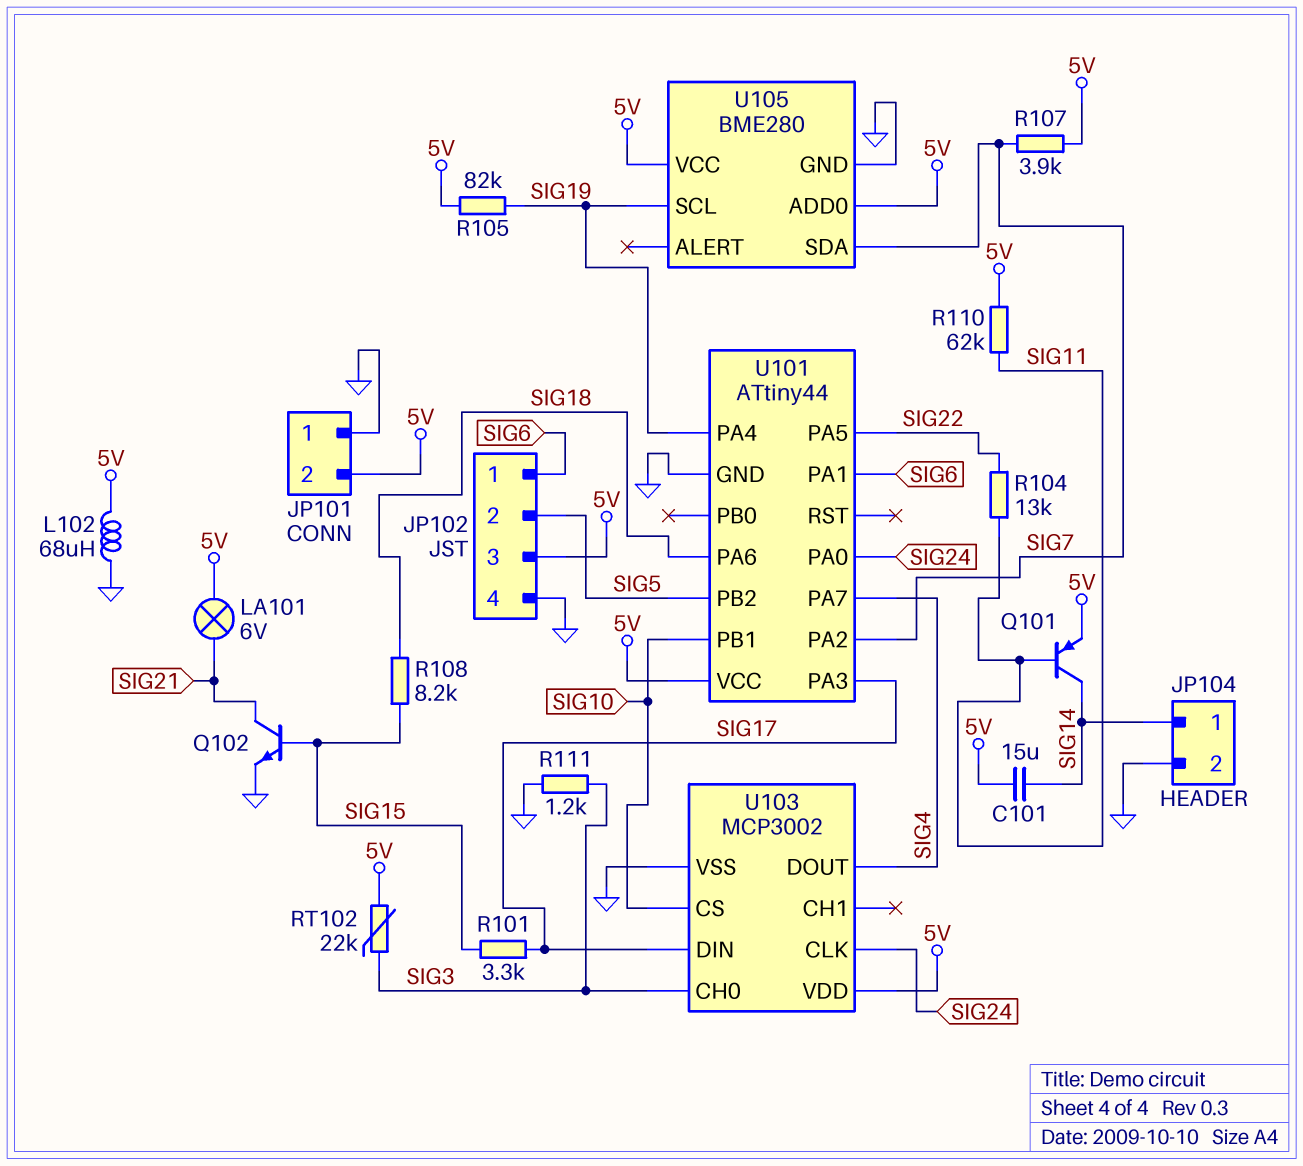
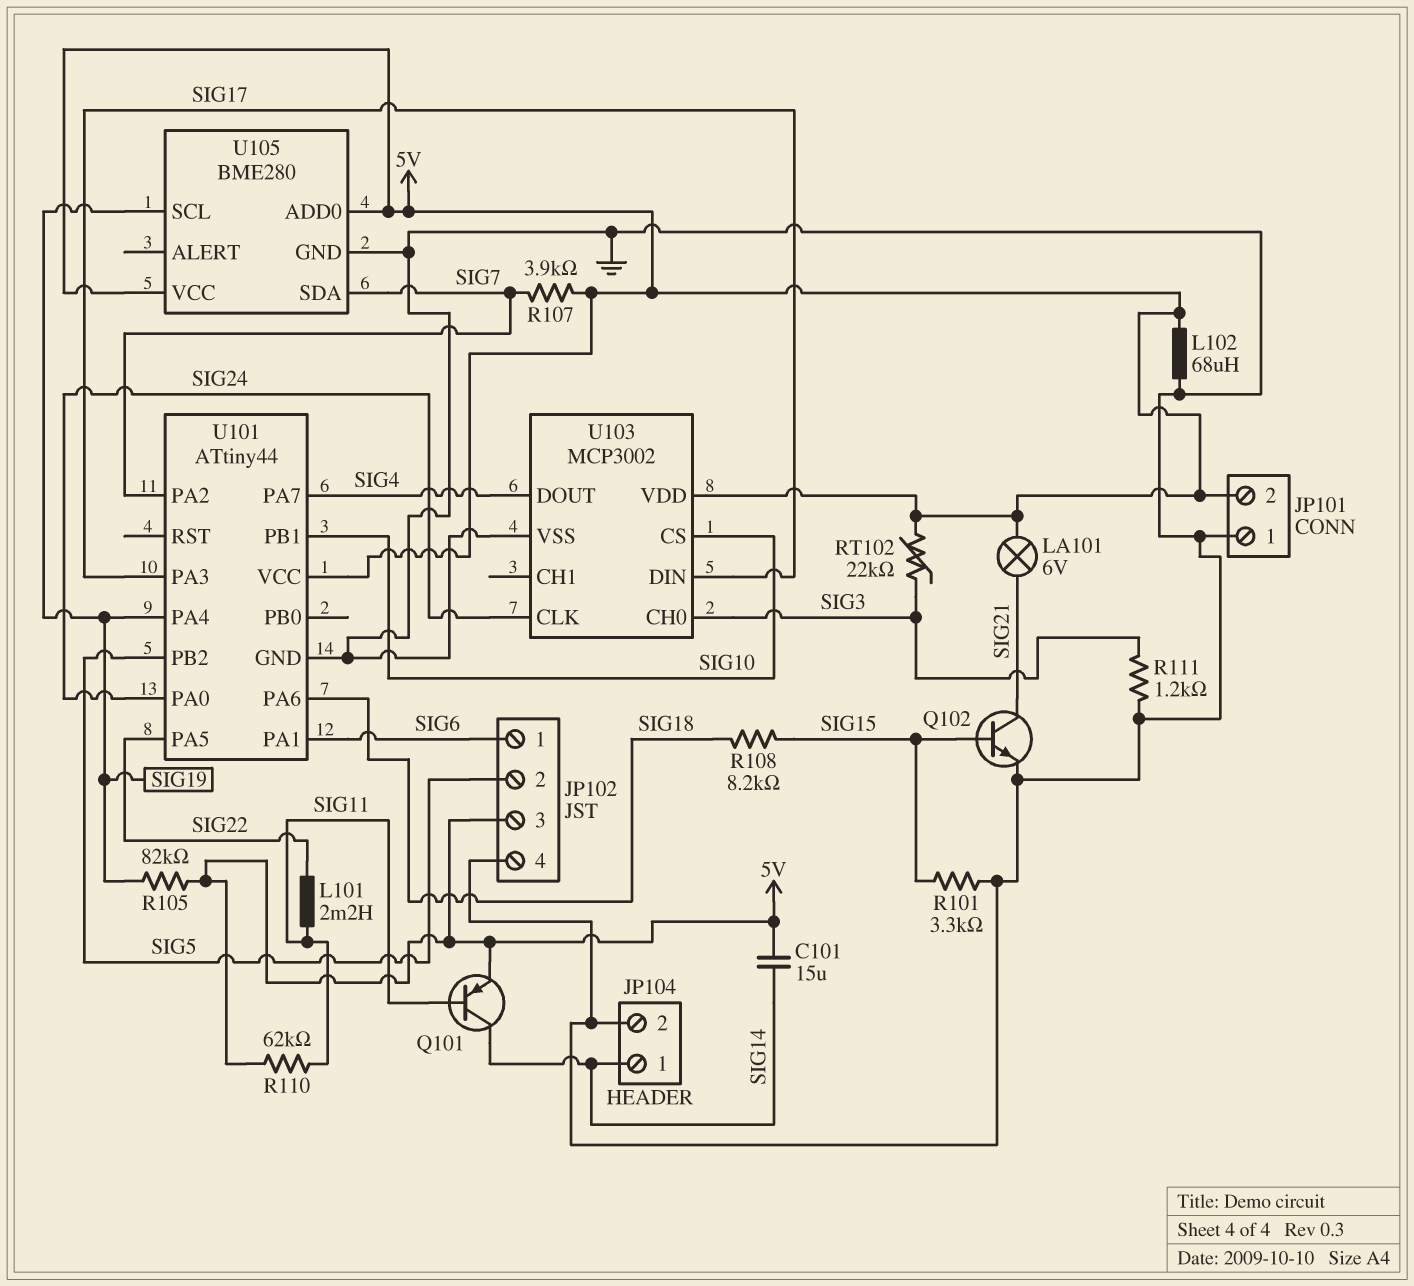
L101: none -> 2.2mH (SIG11, SIG22)
R101: 3.3k (SIG15, SIG17) -> 3.3k (GND, SIG15)
R104: 13k (SIG11, SIG22) -> none

